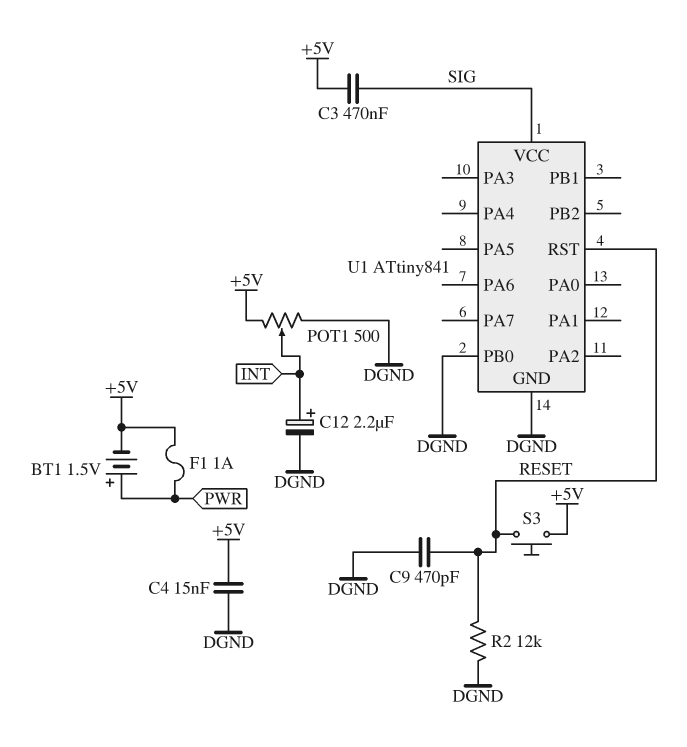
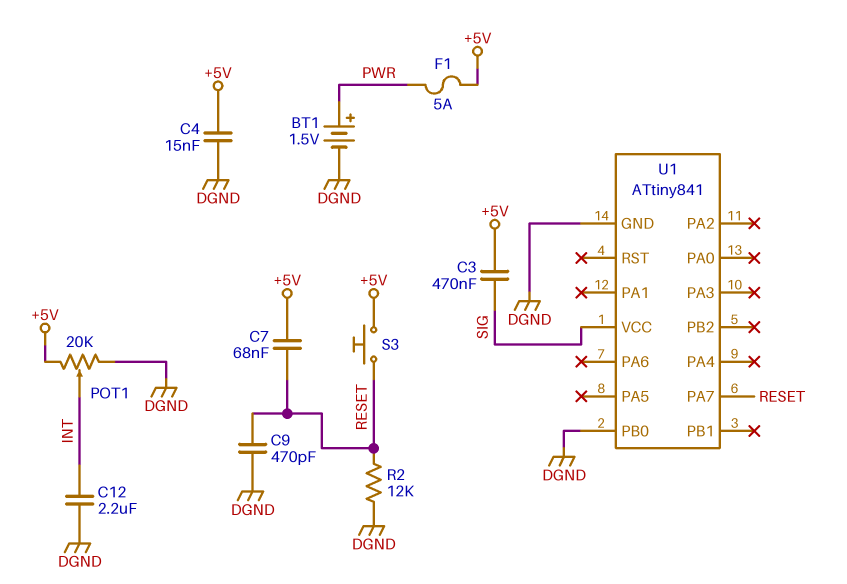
BT1: 1.5V (plus PWR, minus +5V) -> 1.5V (plus PWR, minus DGND)
C7: none -> 68nF (+5V, RESET)
C12: 2.2uF (plus INT, minus DGND) -> 2.2uF (DGND, INT)
F1: 1A (+5V, PWR) -> 5A (+5V, PWR)
POT1: 500 (+5V, DGND, wiper INT) -> 20k (+5V, DGND, wiper INT)
U1 pin PA7: none -> RESET
U1 pin RST: RESET -> none

